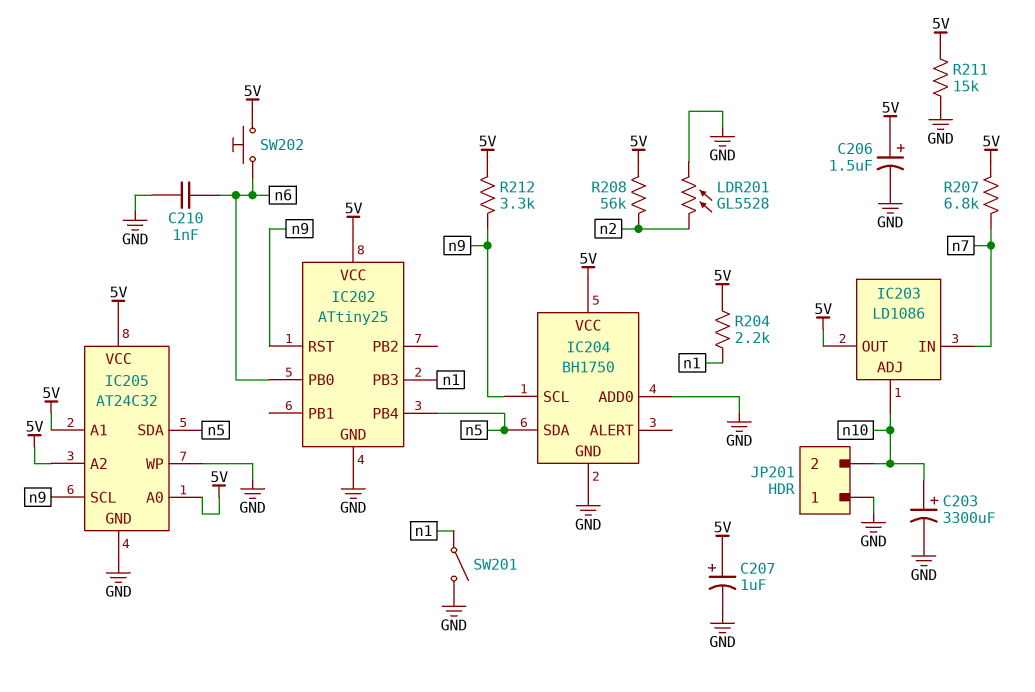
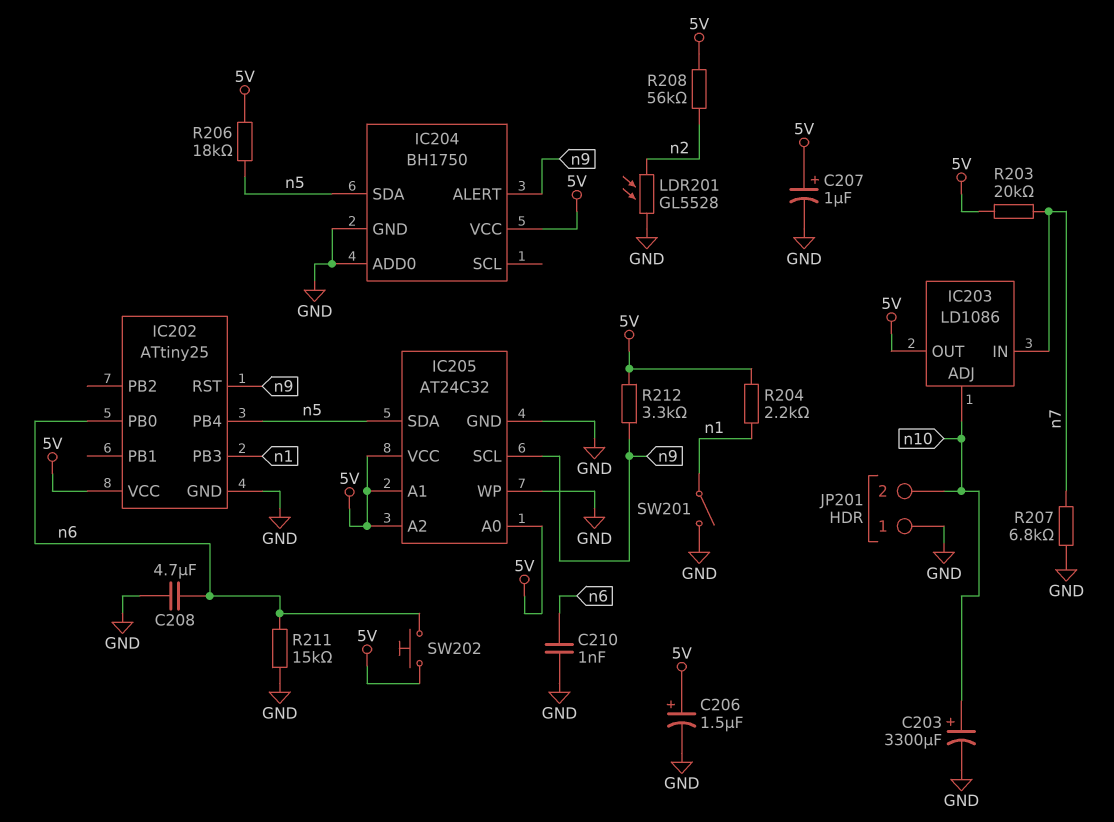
C208: none -> 4.7uF (GND, n6)
IC204 pin ALERT: none -> n9
IC204 pin SCL: n9 -> none
R203: none -> 20k (5V, n7)
R206: none -> 18k (5V, n5)
R207: 6.8k (5V, n7) -> 6.8k (GND, n7)
R211: 15k (5V, GND) -> 15k (GND, n6)

